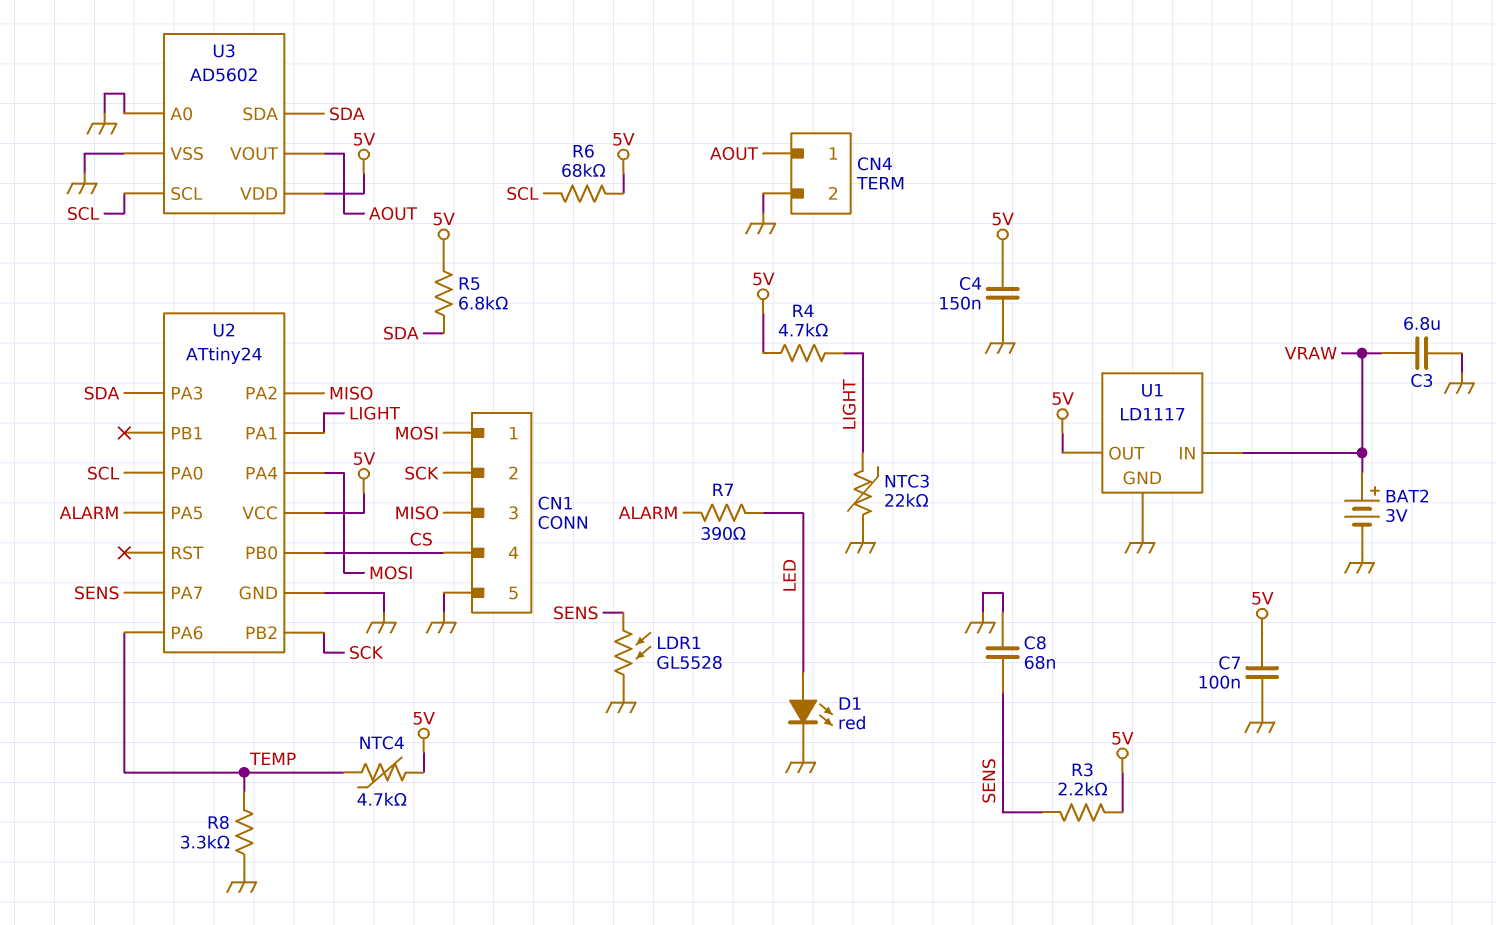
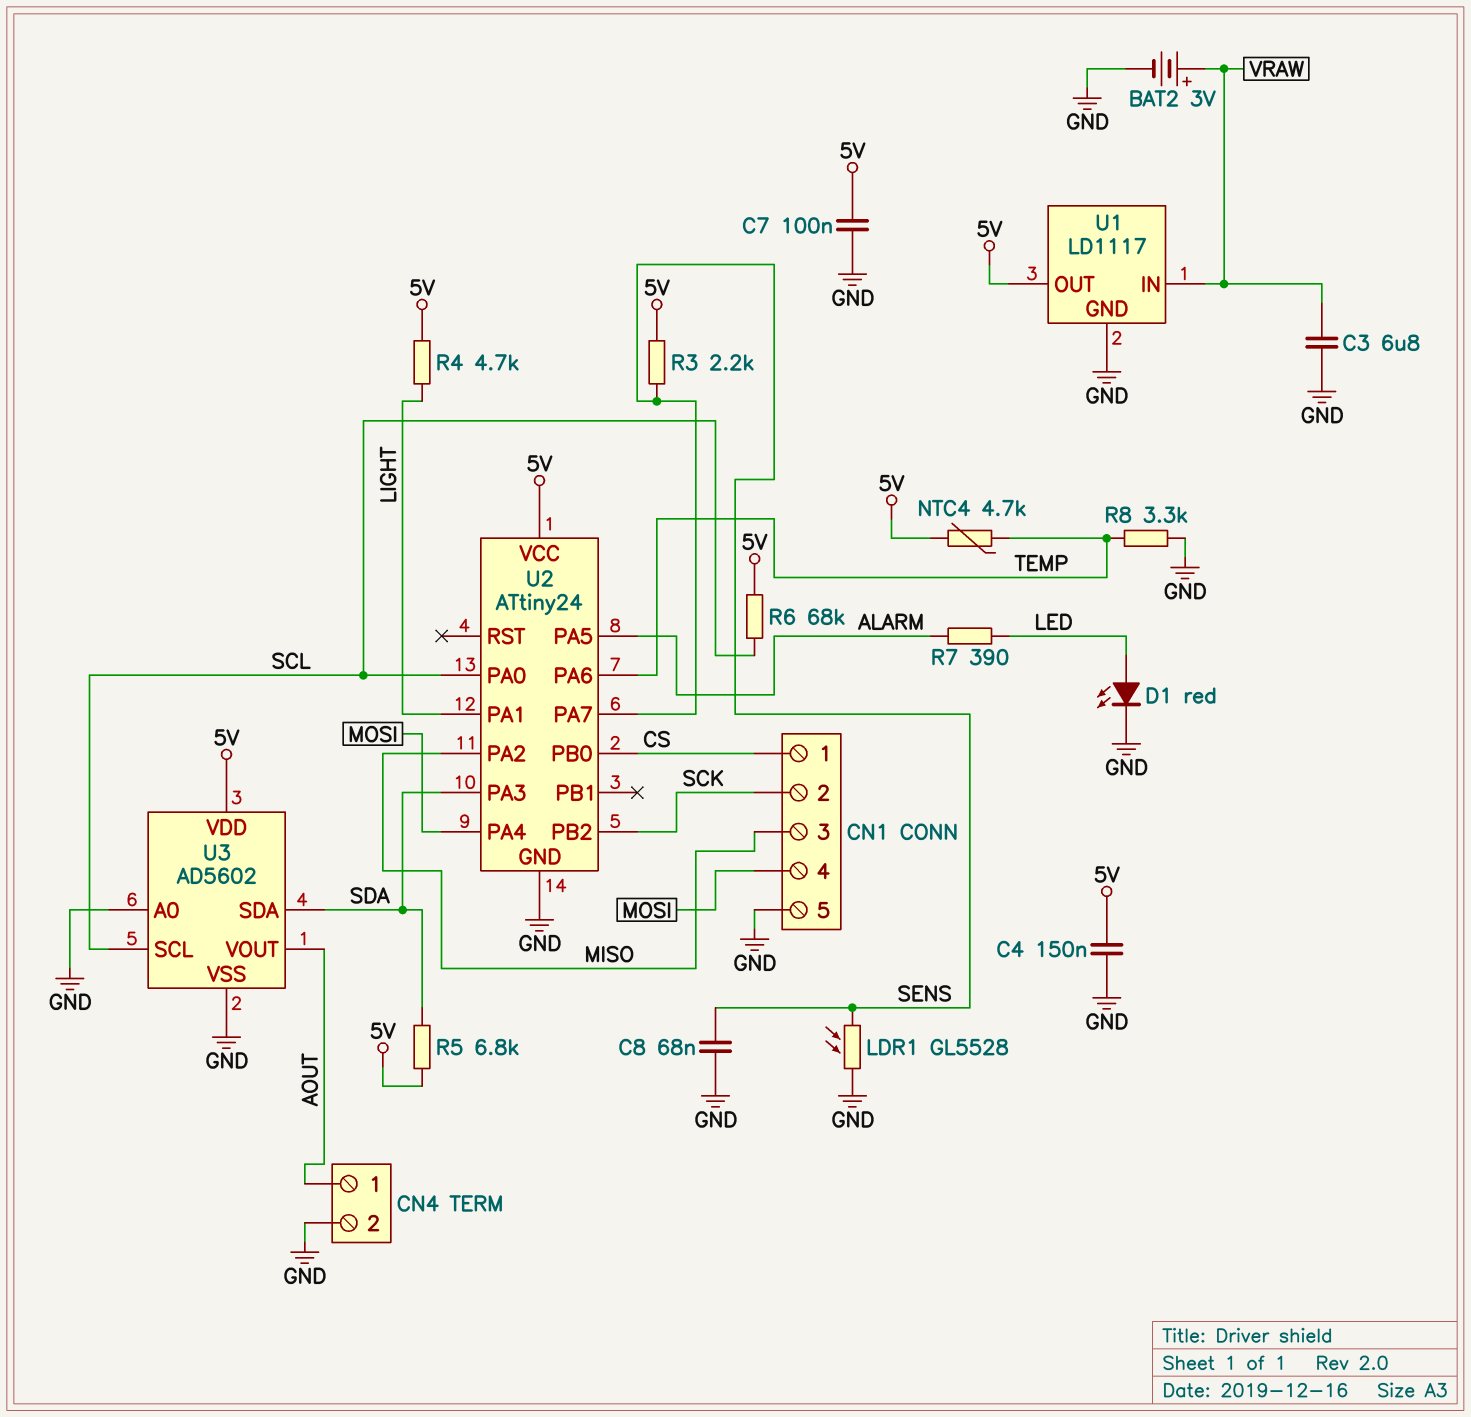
CN1 pin 1: MOSI -> CS
CN1 pin 4: CS -> MOSI
NTC3: 22k (GND, LIGHT) -> none

